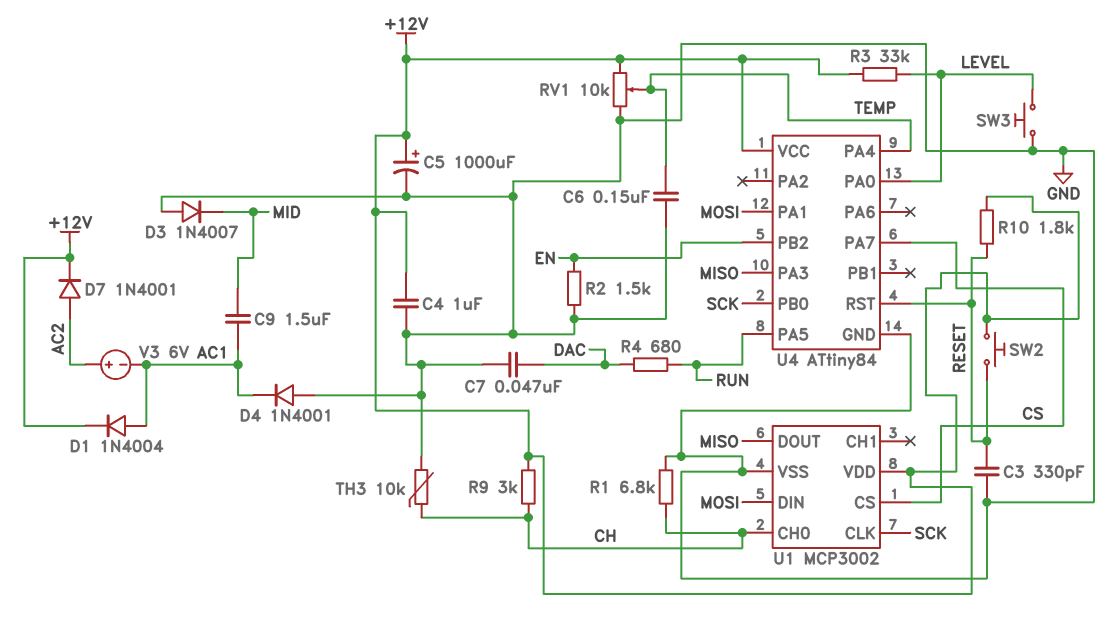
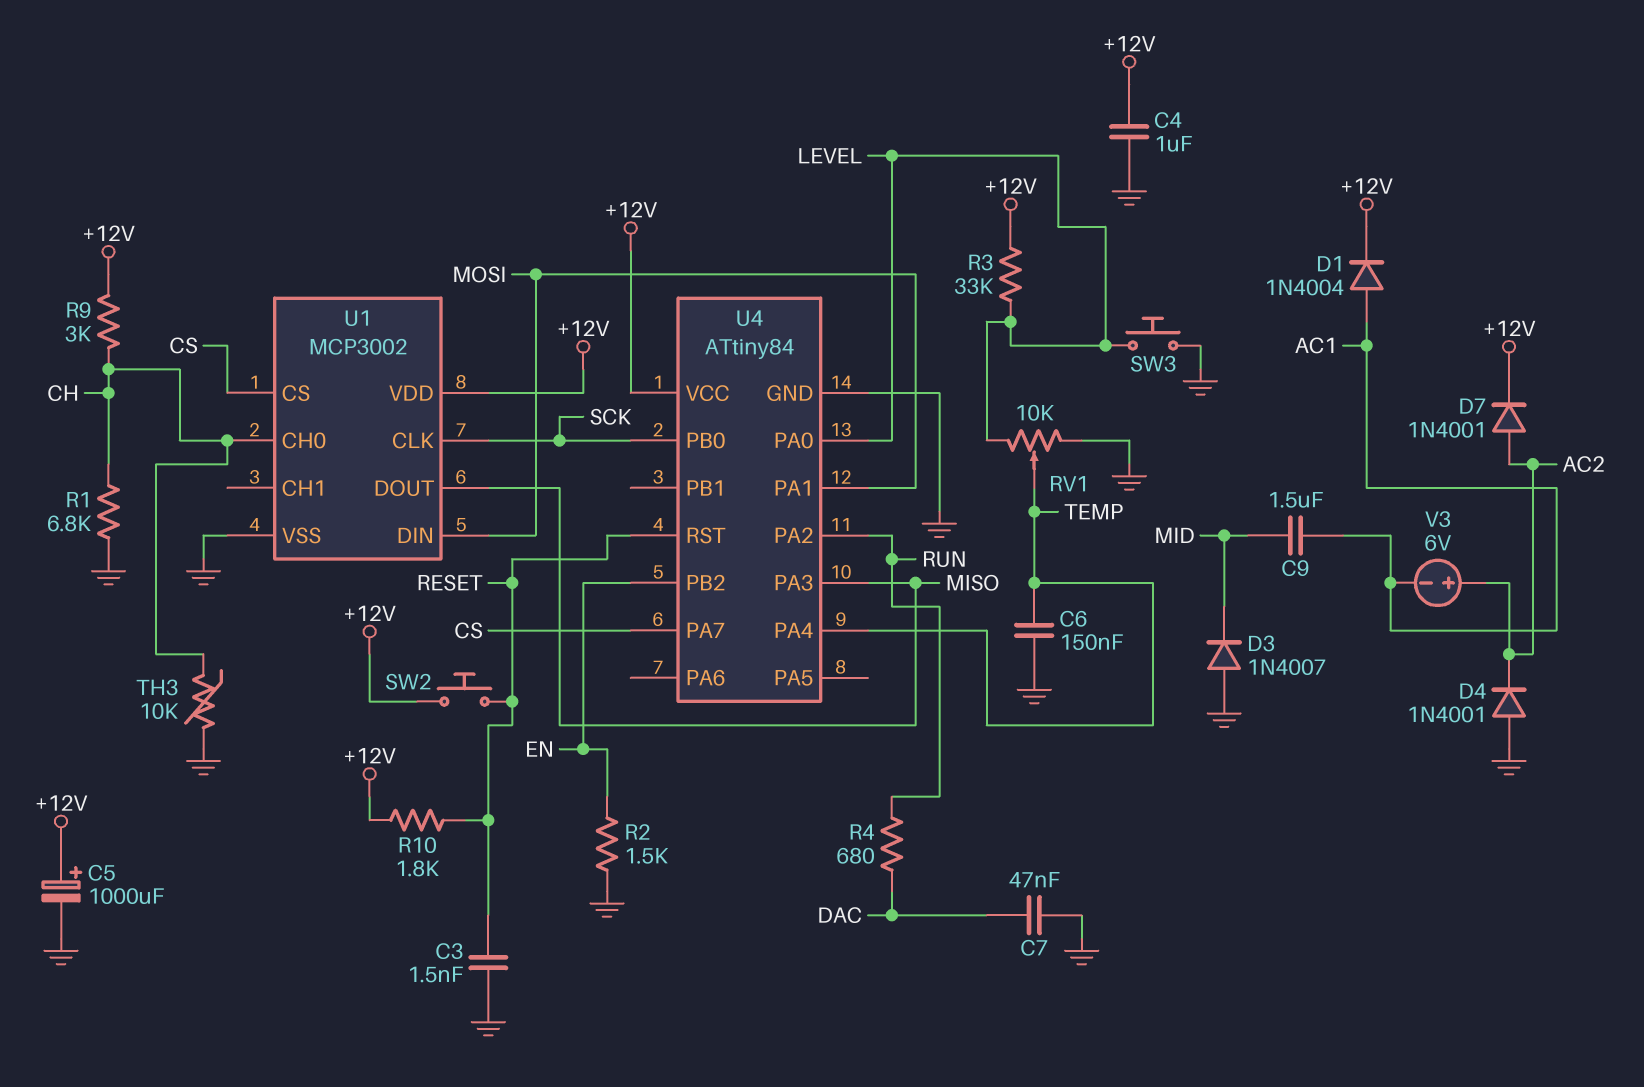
C3: 330pF (GND, RESET) -> 1.5nF (GND, RESET)
D4: diode 1N4001 (A GND, K AC1) -> diode 1N4001 (A GND, K AC2)
RV1: 10k (+12V, GND, wiper TEMP) -> 10k (GND, LEVEL, wiper TEMP)
U4 pin PA2: none -> RUN
U4 pin PA5: RUN -> none

